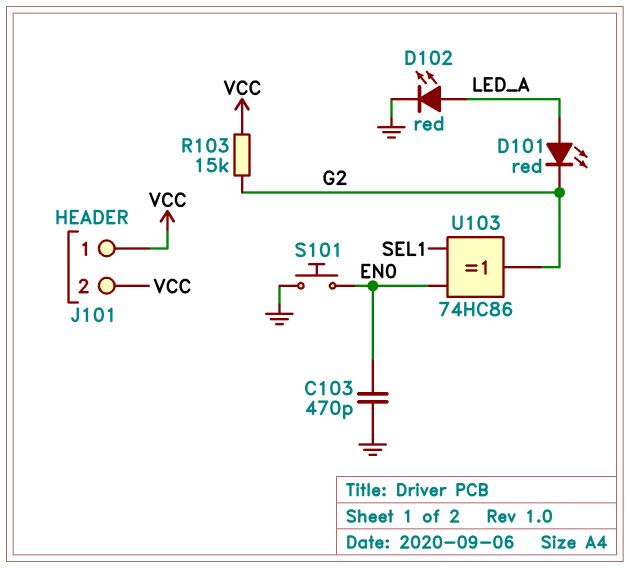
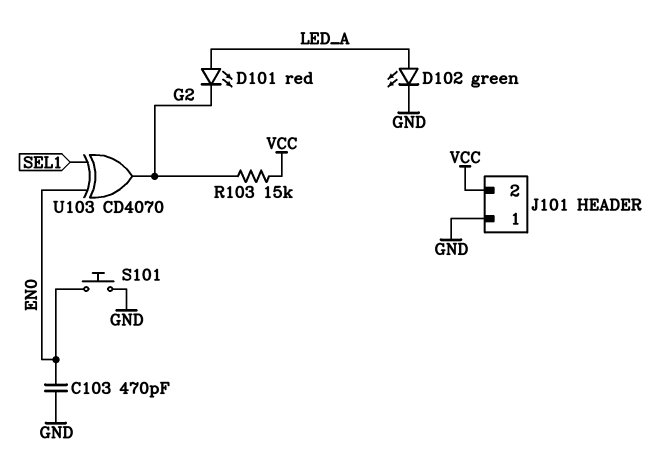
D102: LED red (A LED_A, K GND) -> LED green (A LED_A, K GND)
J101 pin 1: VCC -> GND
U103: XOR 74HC86 (in EN0, in SEL1, out G2) -> XOR CD4070 (in EN0, in SEL1, out G2)

